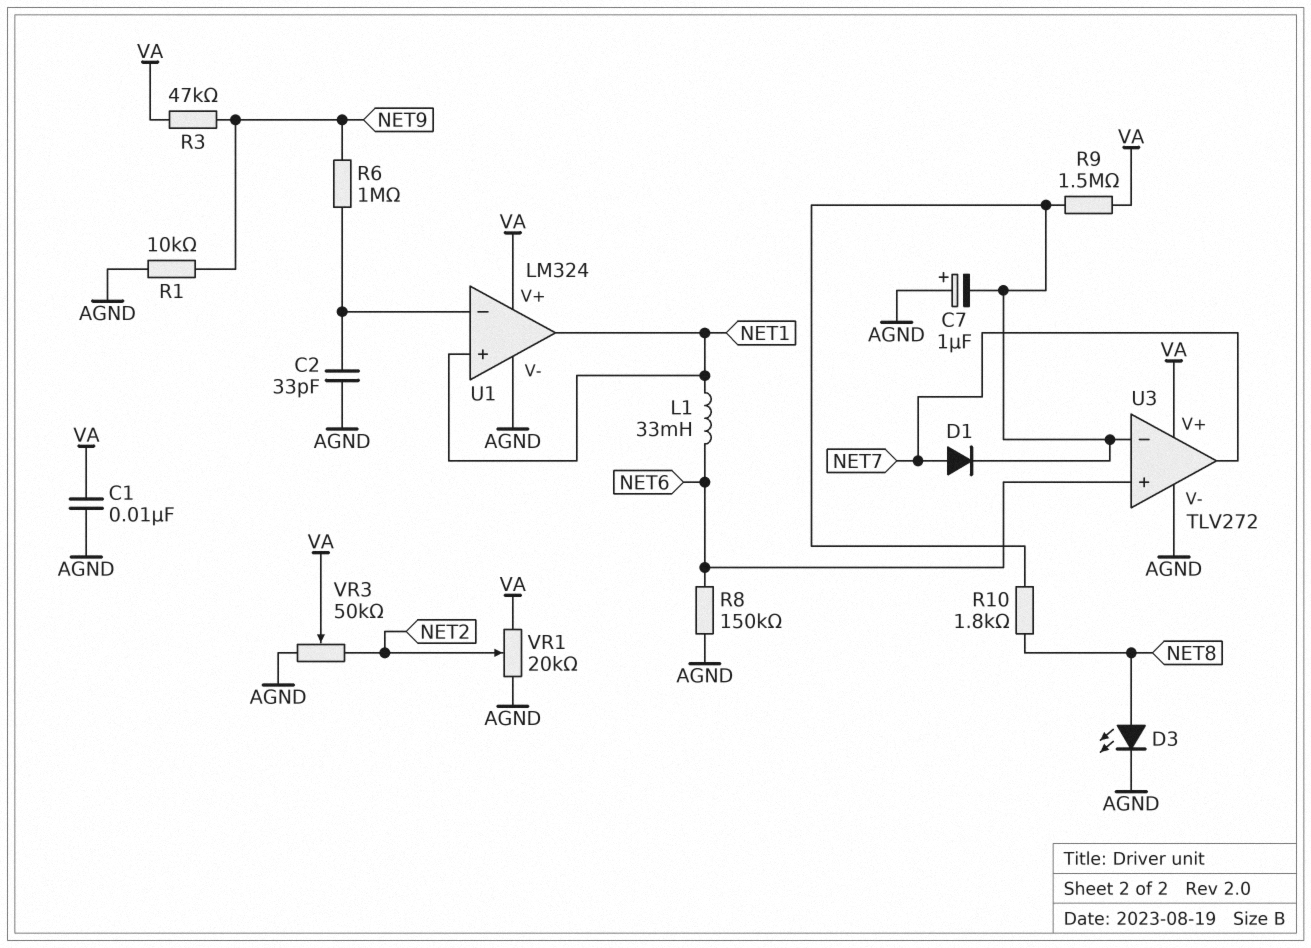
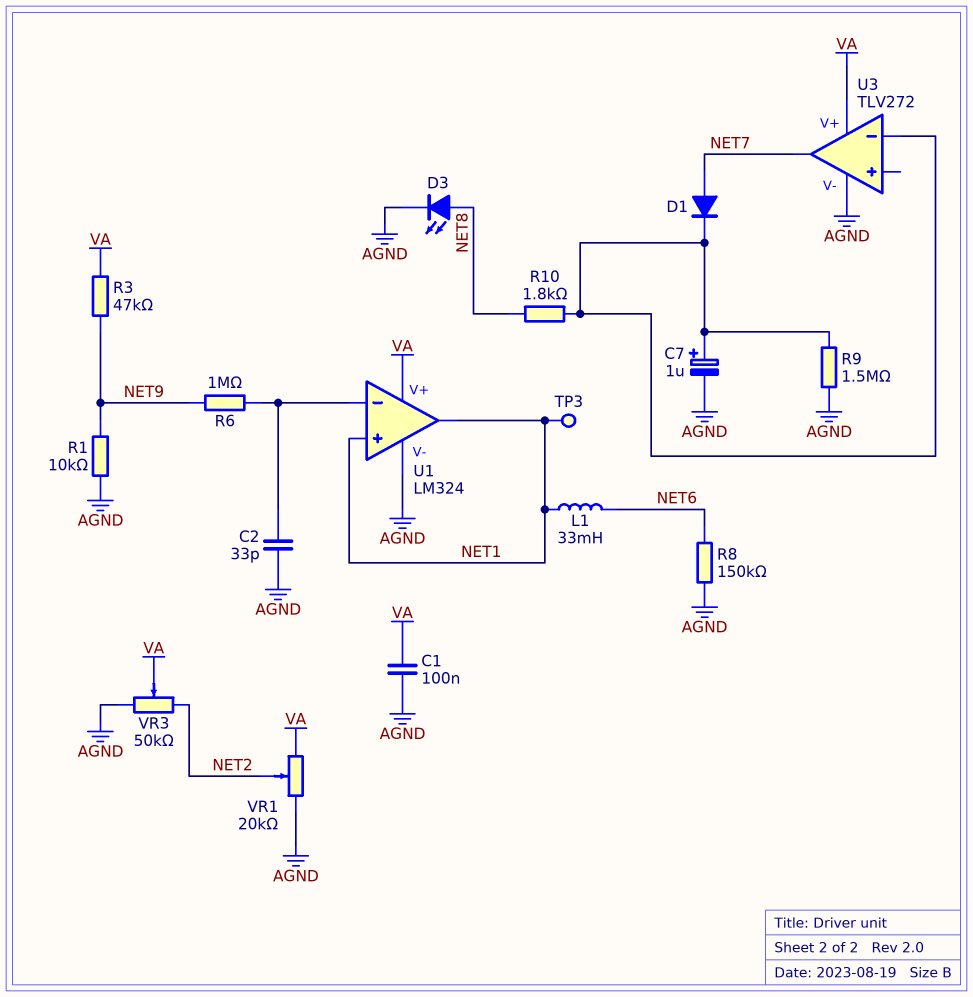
C1: 10nF (AGND, VA) -> 100nF (AGND, VA)
C7: 1uF (plus AGND, minus U3/in-) -> 1uF (plus U3/in-, minus AGND)
R9: 1.5M (U3/in-, VA) -> 1.5M (AGND, U3/in-)
TP3: none -> test point (NET1)
U3 pin in+: NET6 -> none

